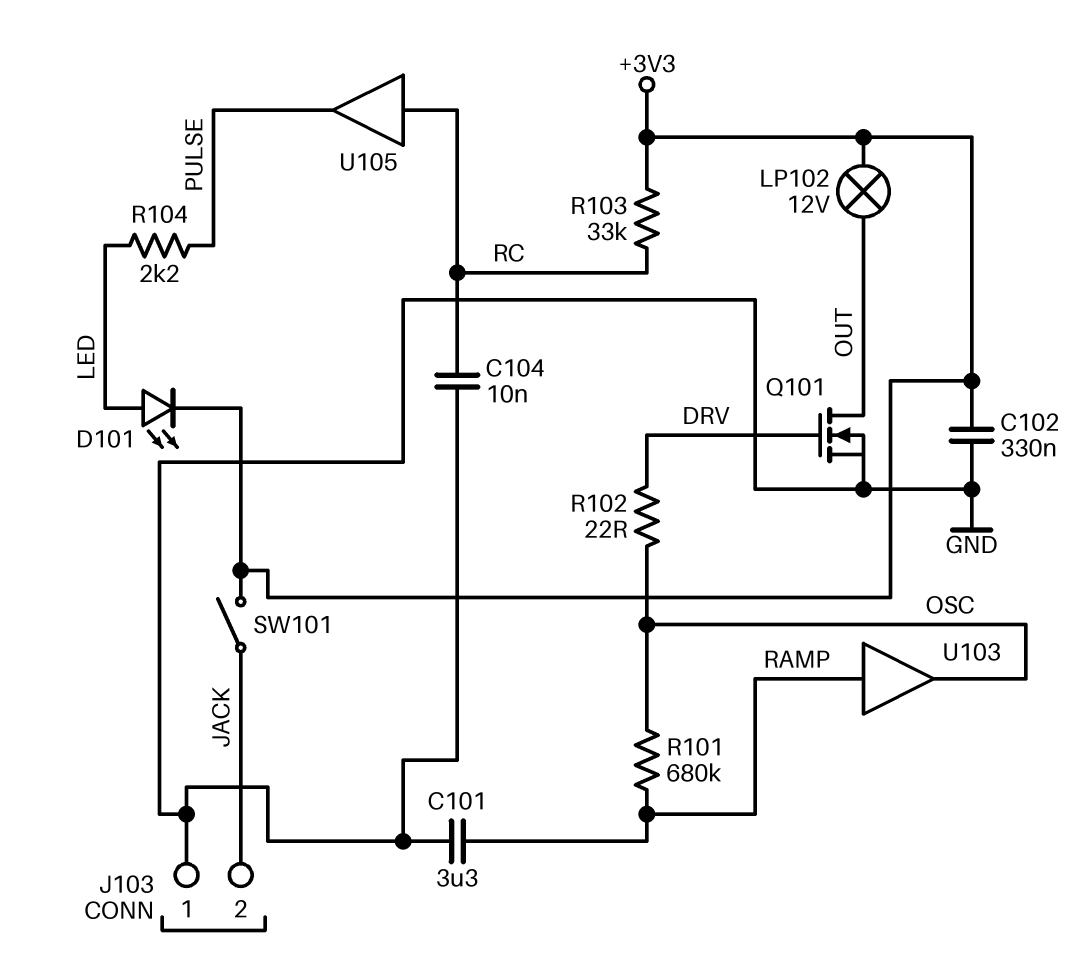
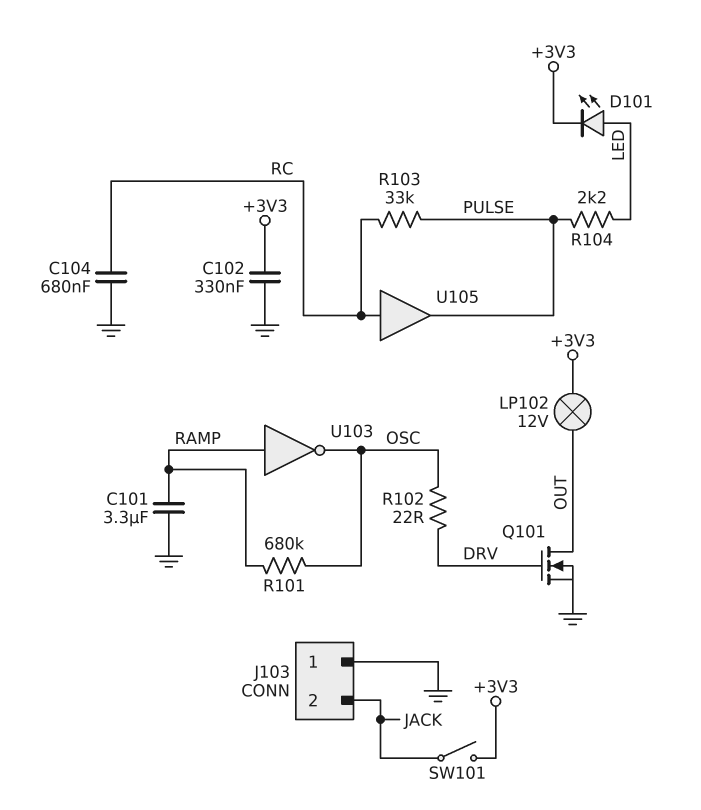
C104: 10nF (GND, RC) -> 680nF (GND, RC)
R103: 33k (+3V3, RC) -> 33k (PULSE, RC)
U103: buffer (in RAMP, out OSC) -> NOT (in RAMP, out OSC)

